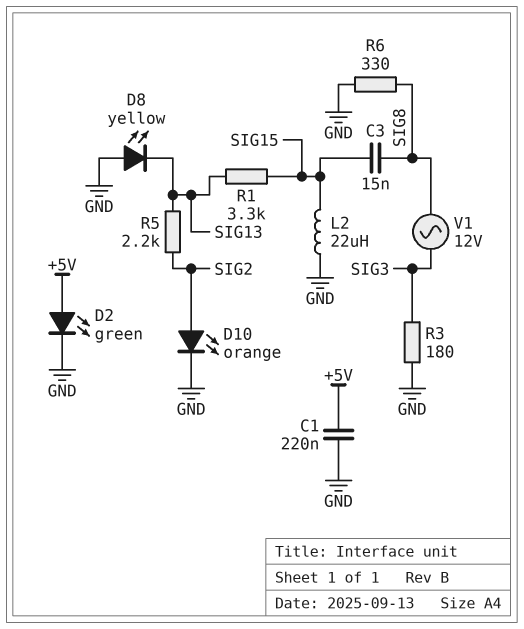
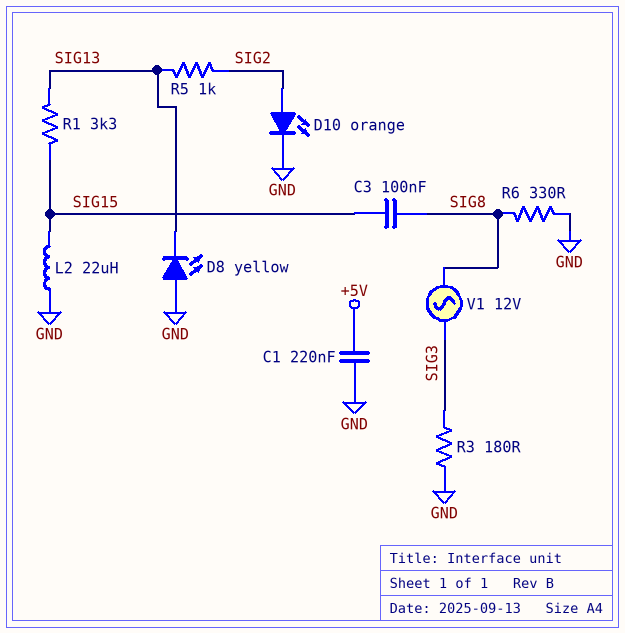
C3: 15nF (SIG8, SIG15) -> 100nF (SIG8, SIG15)
D2: LED green (A +5V, K GND) -> none
R5: 2.2k (SIG2, SIG13) -> 1k (SIG2, SIG13)

